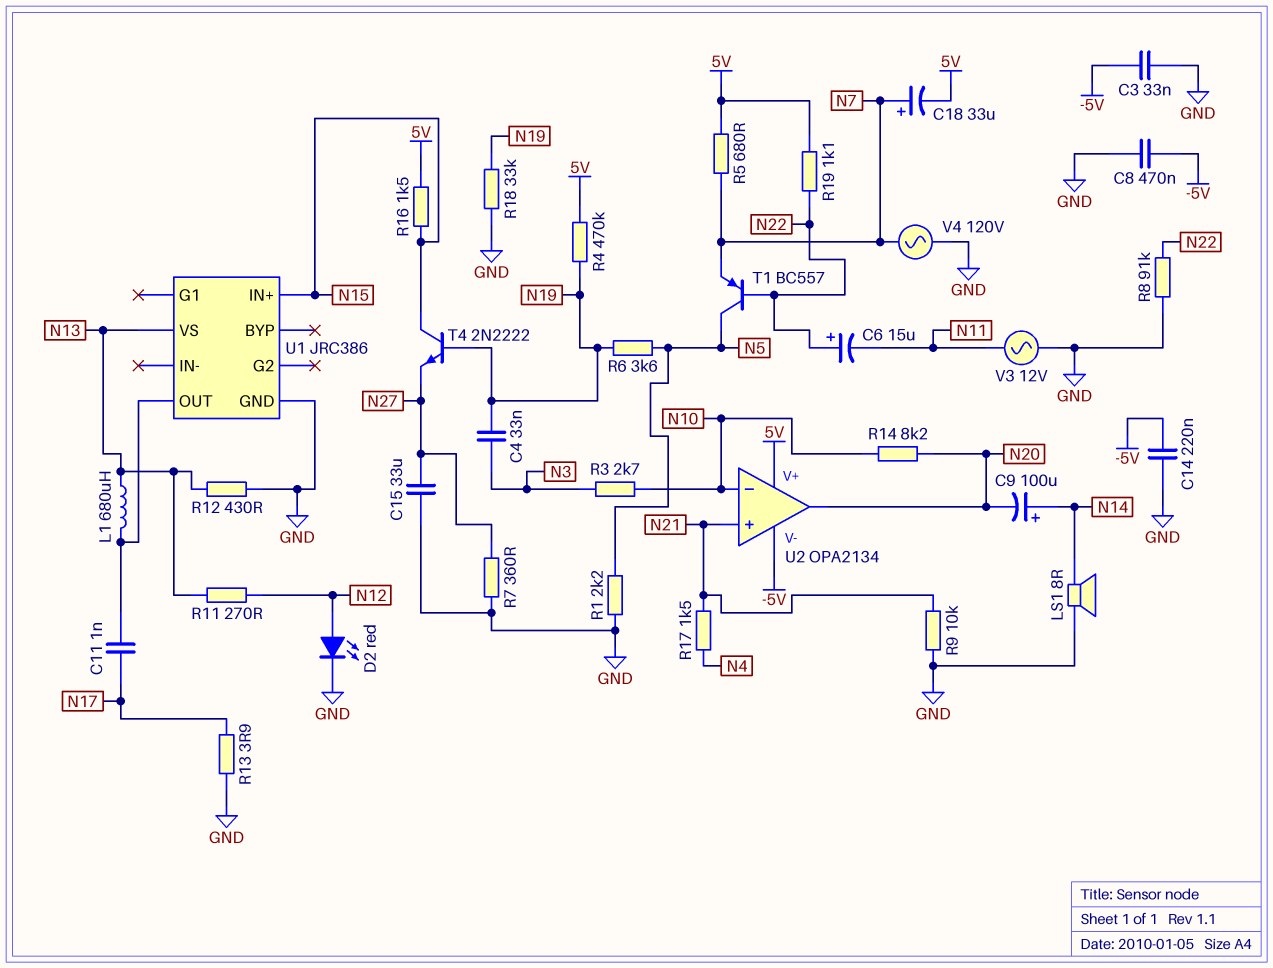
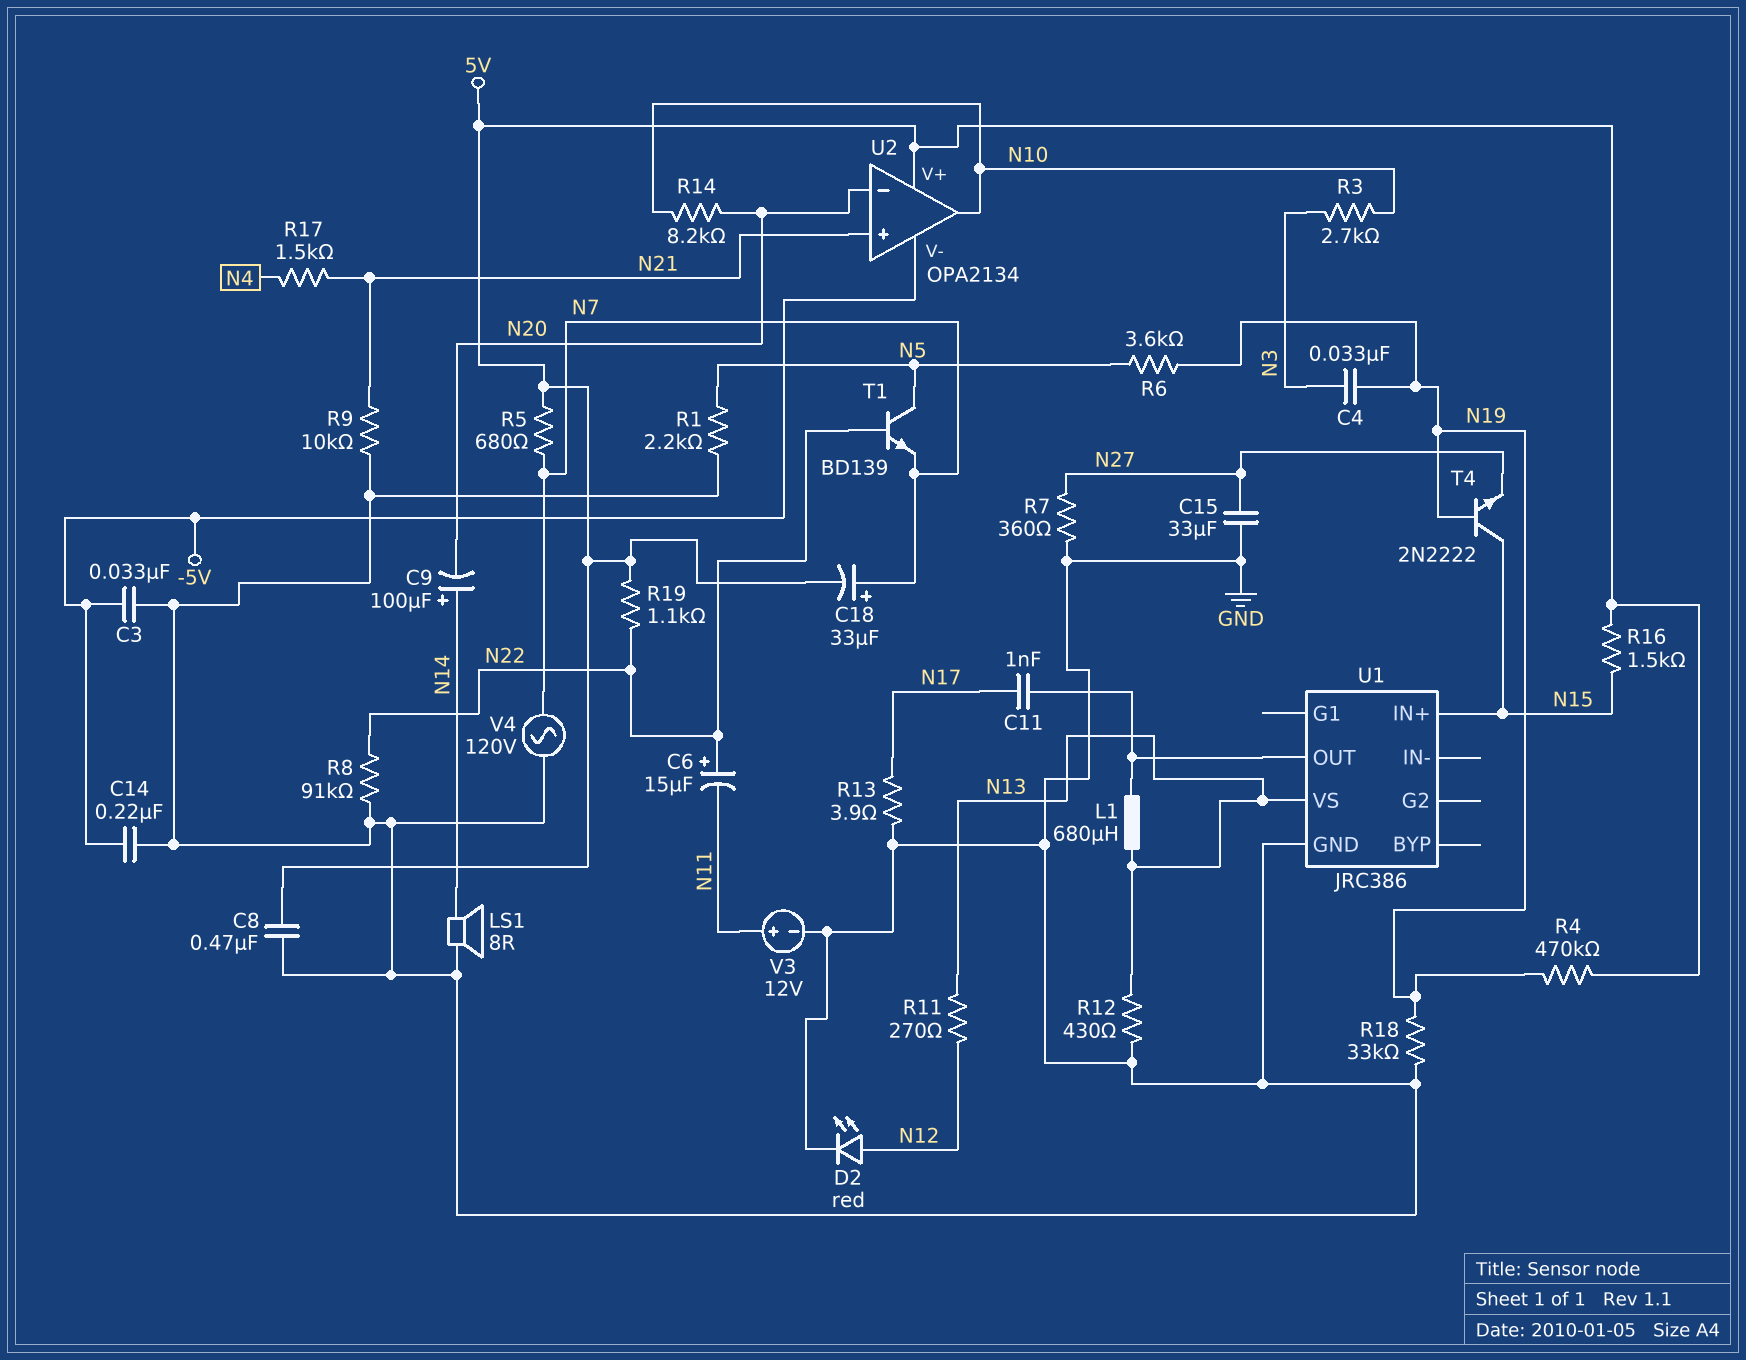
C8: 470nF (-5V, GND) -> 470nF (5V, GND)
T1: PNP BC557 (B N22, C N5, E N7) -> NPN BD139 (B N22, C N5, E N7)
U2 pin in-: N10 -> N20
U2 pin out: N20 -> N10
V3: AC 12V (GND, N11) -> 12V (plus N11, minus GND)

